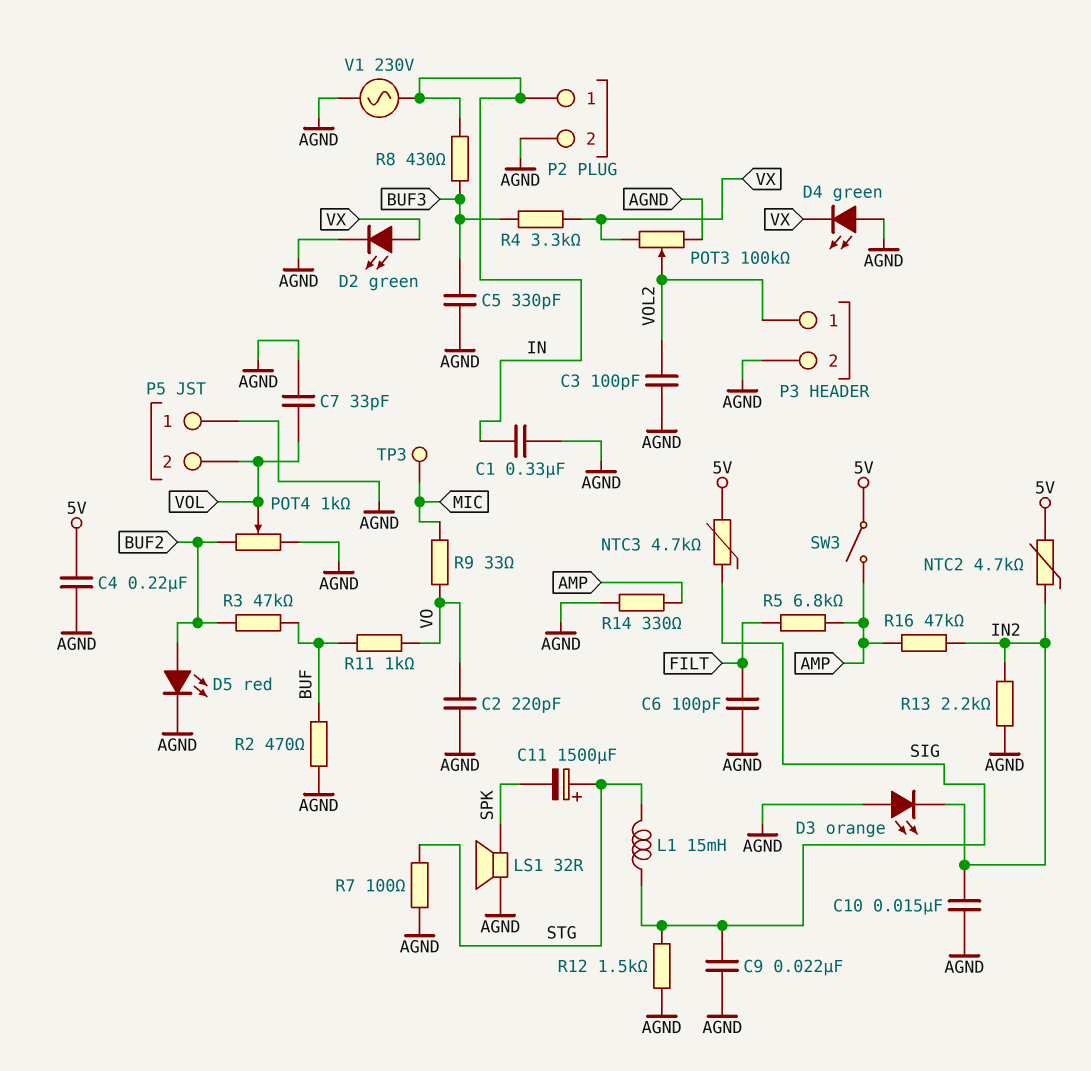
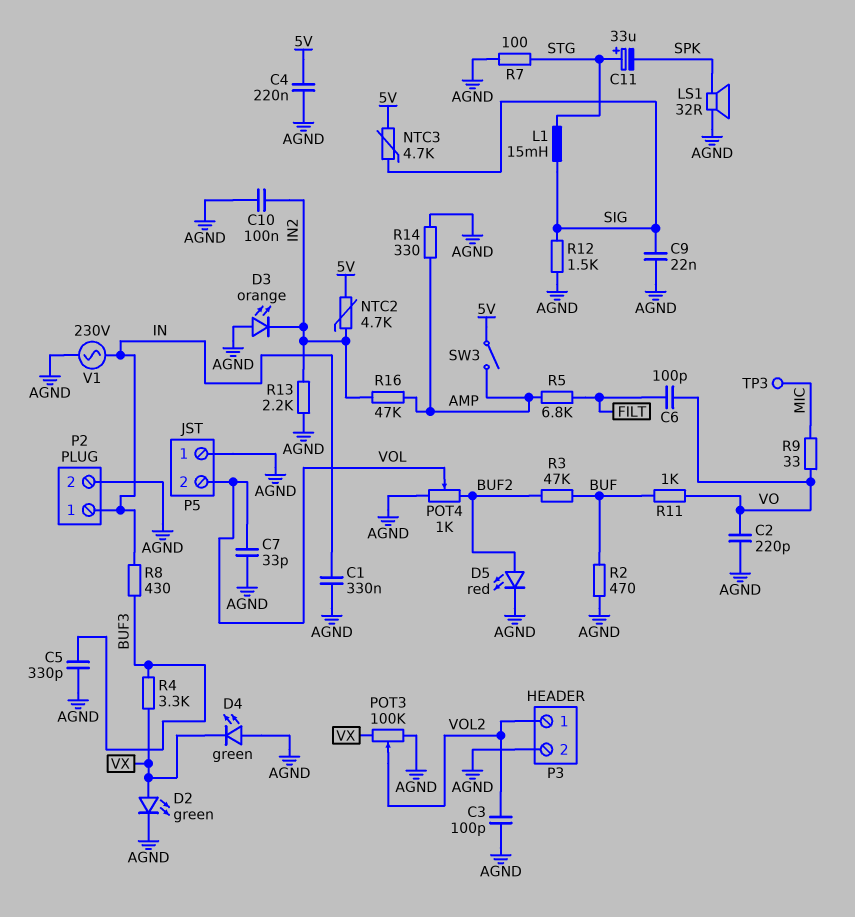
C6: 100pF (AGND, FILT) -> 100pF (FILT, VO)
C10: 15nF (AGND, IN2) -> 100nF (AGND, IN2)
C11: 1500uF (plus STG, minus SPK) -> 33uF (plus STG, minus SPK)

